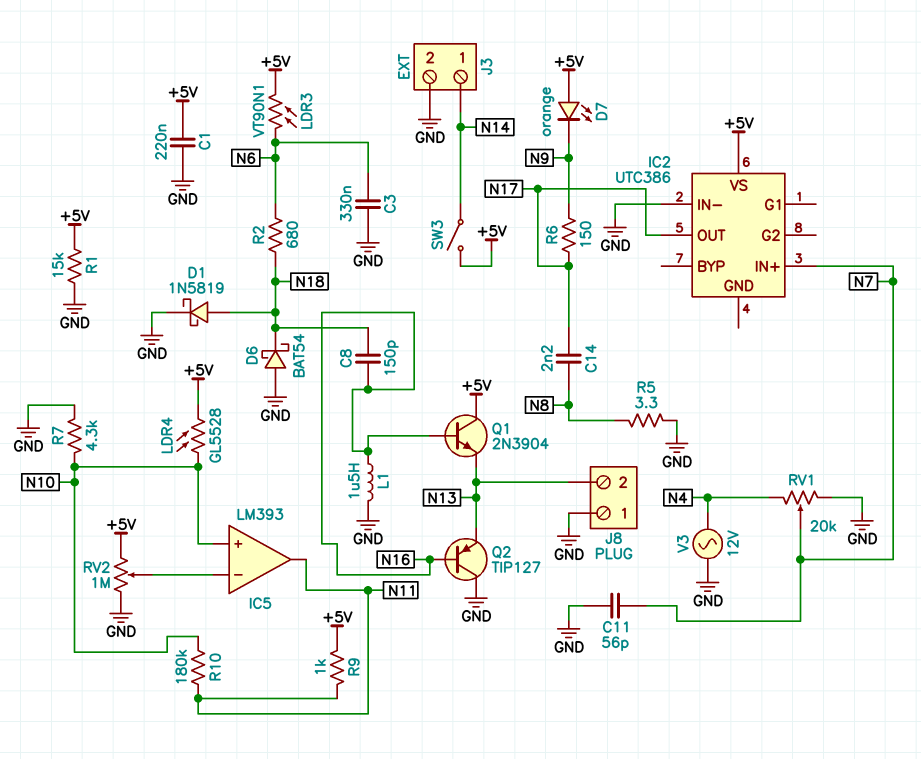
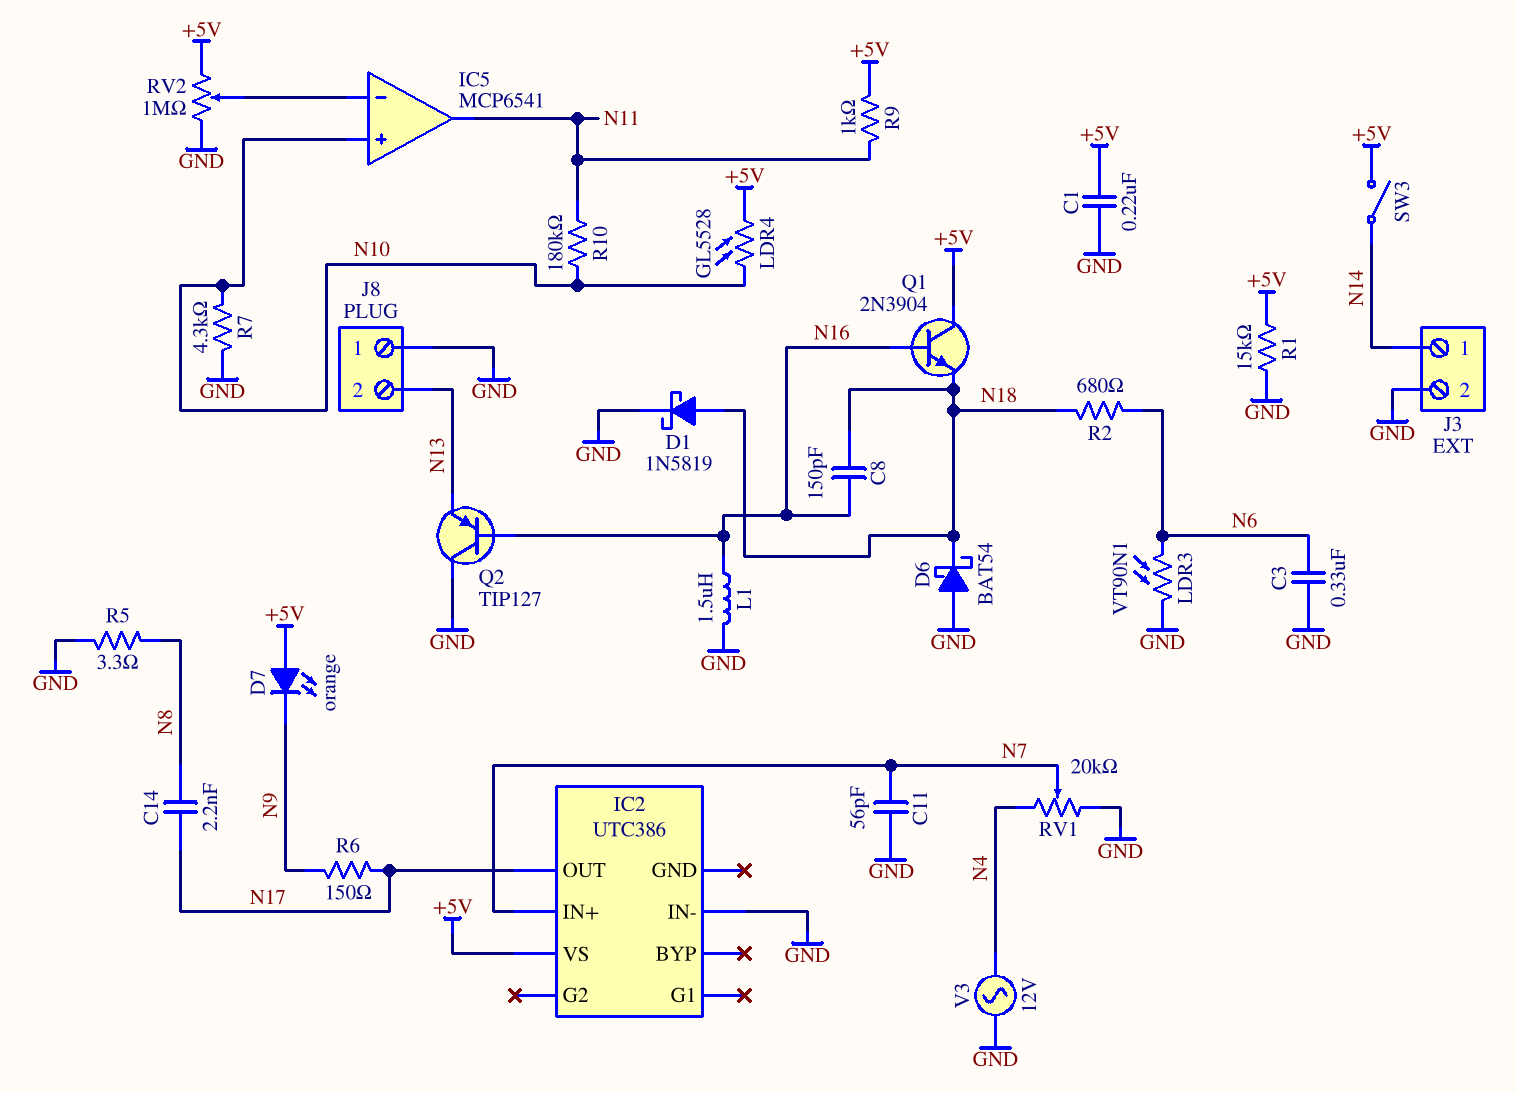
IC5: LM393 -> MCP6541
LDR3: VT90N1 (+5V, N6) -> VT90N1 (GND, N6)
Q1: NPN 2N3904 (B N16, C +5V, E N13) -> NPN 2N3904 (B N16, C +5V, E N18)

